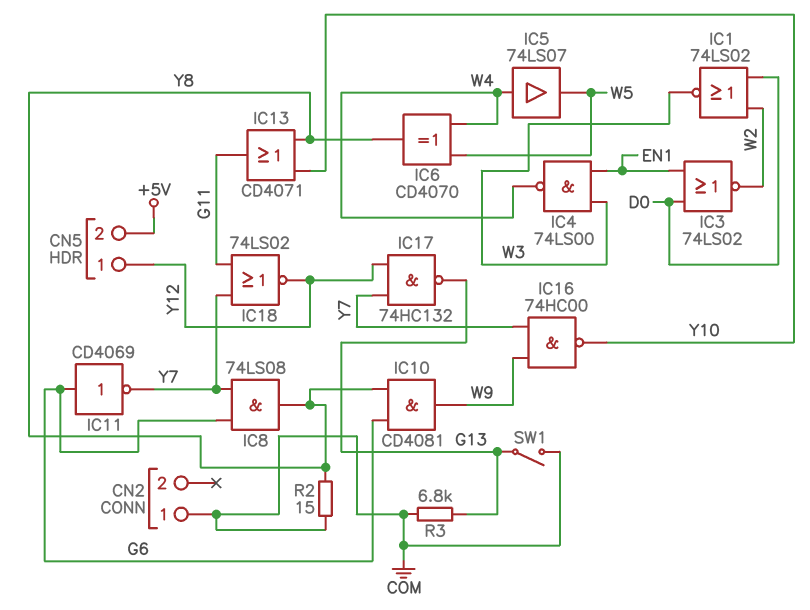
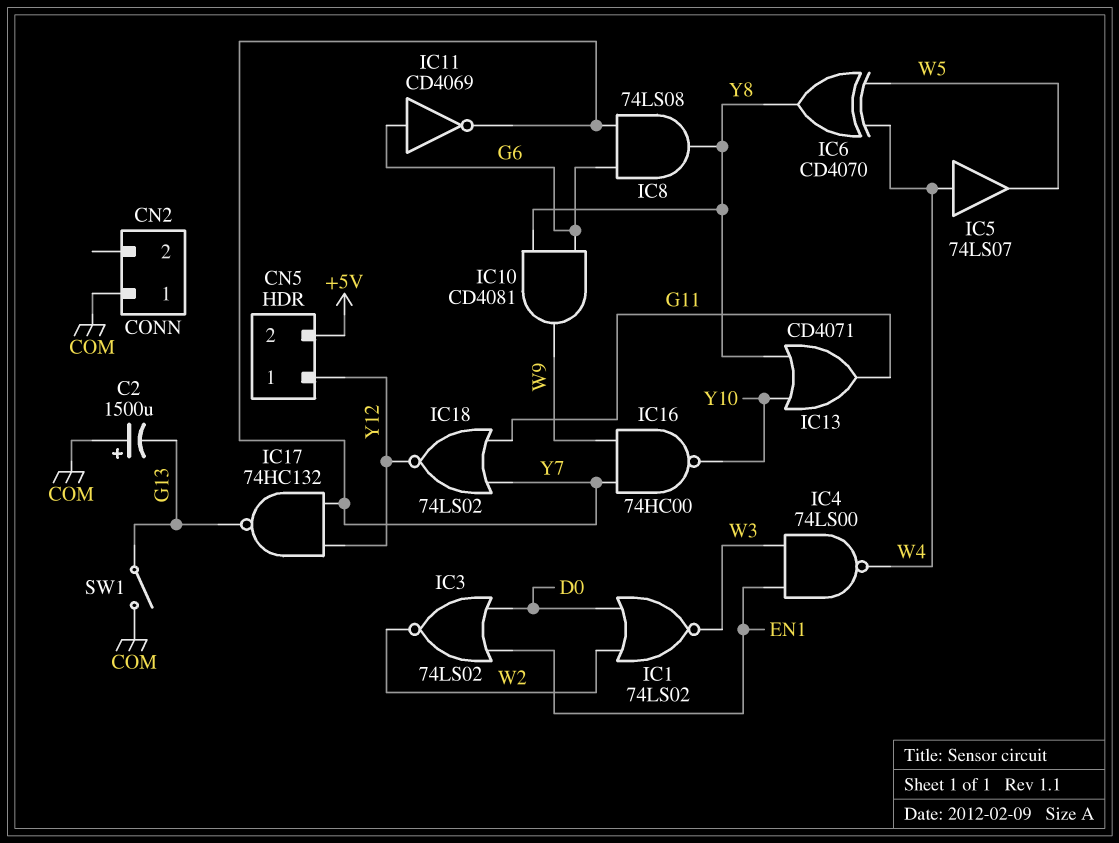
C2: none -> 1500uF (plus COM, minus G13)
R2: 15 (COM, Y8) -> none
R3: 6.8k (COM, G13) -> none

